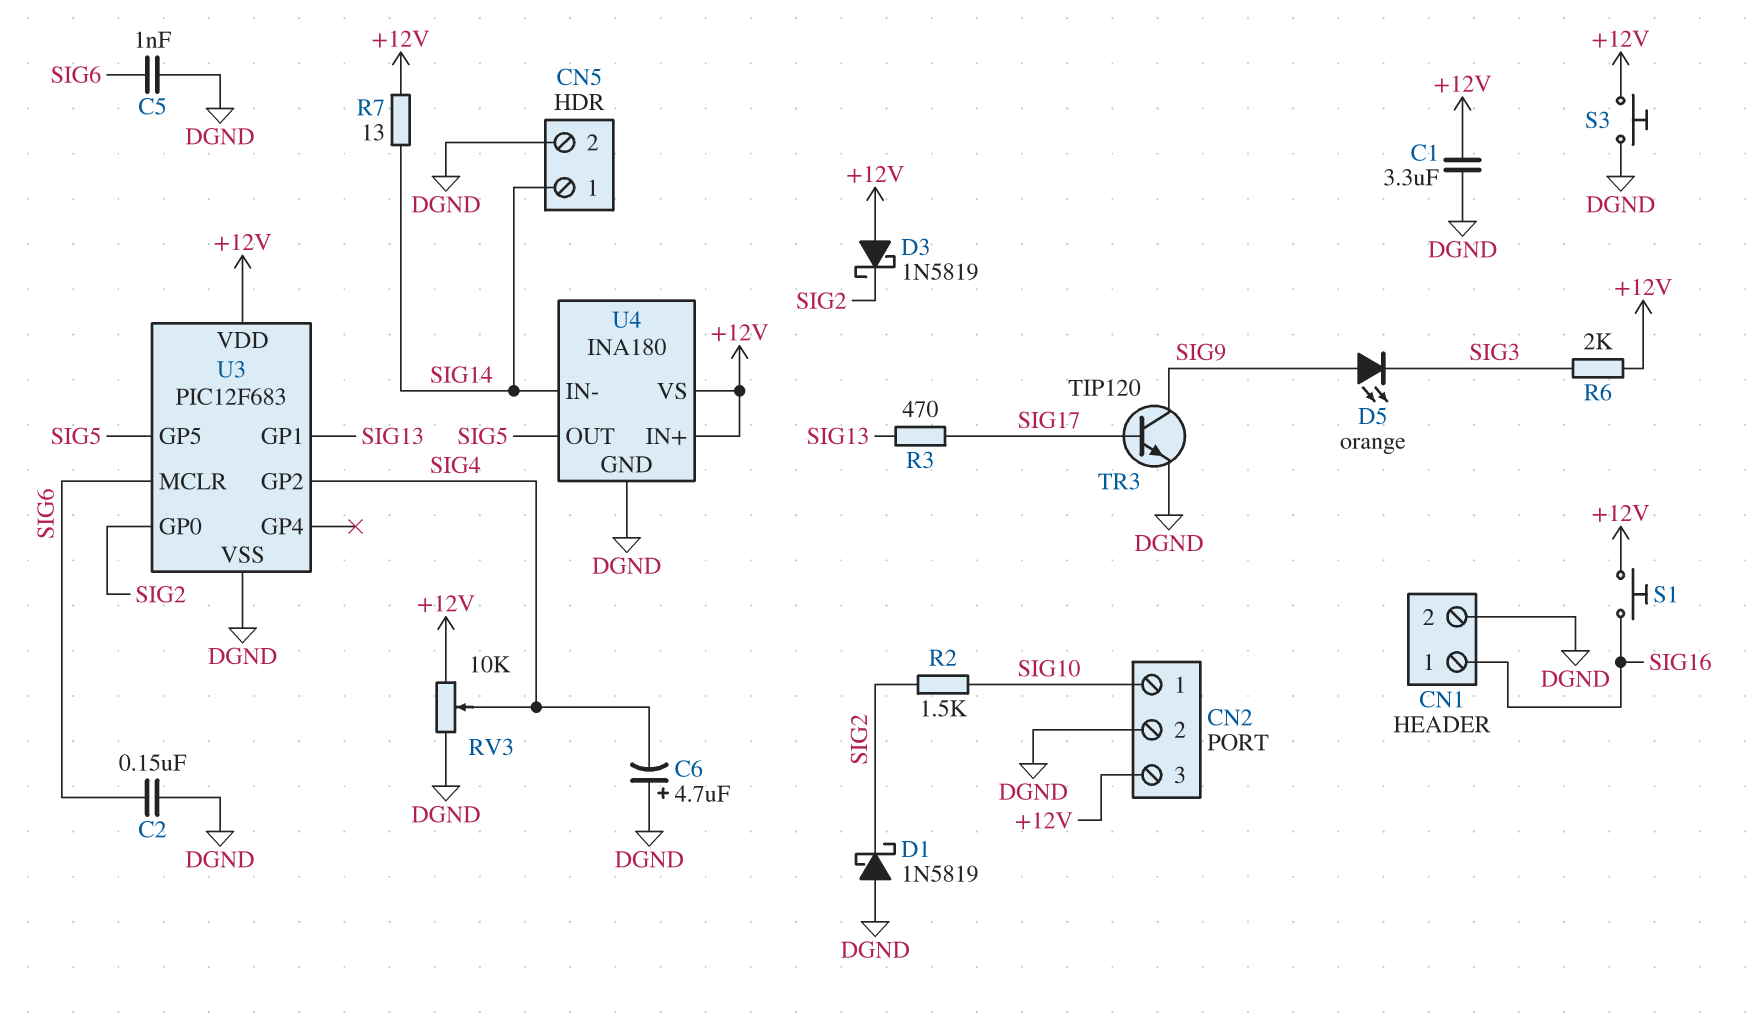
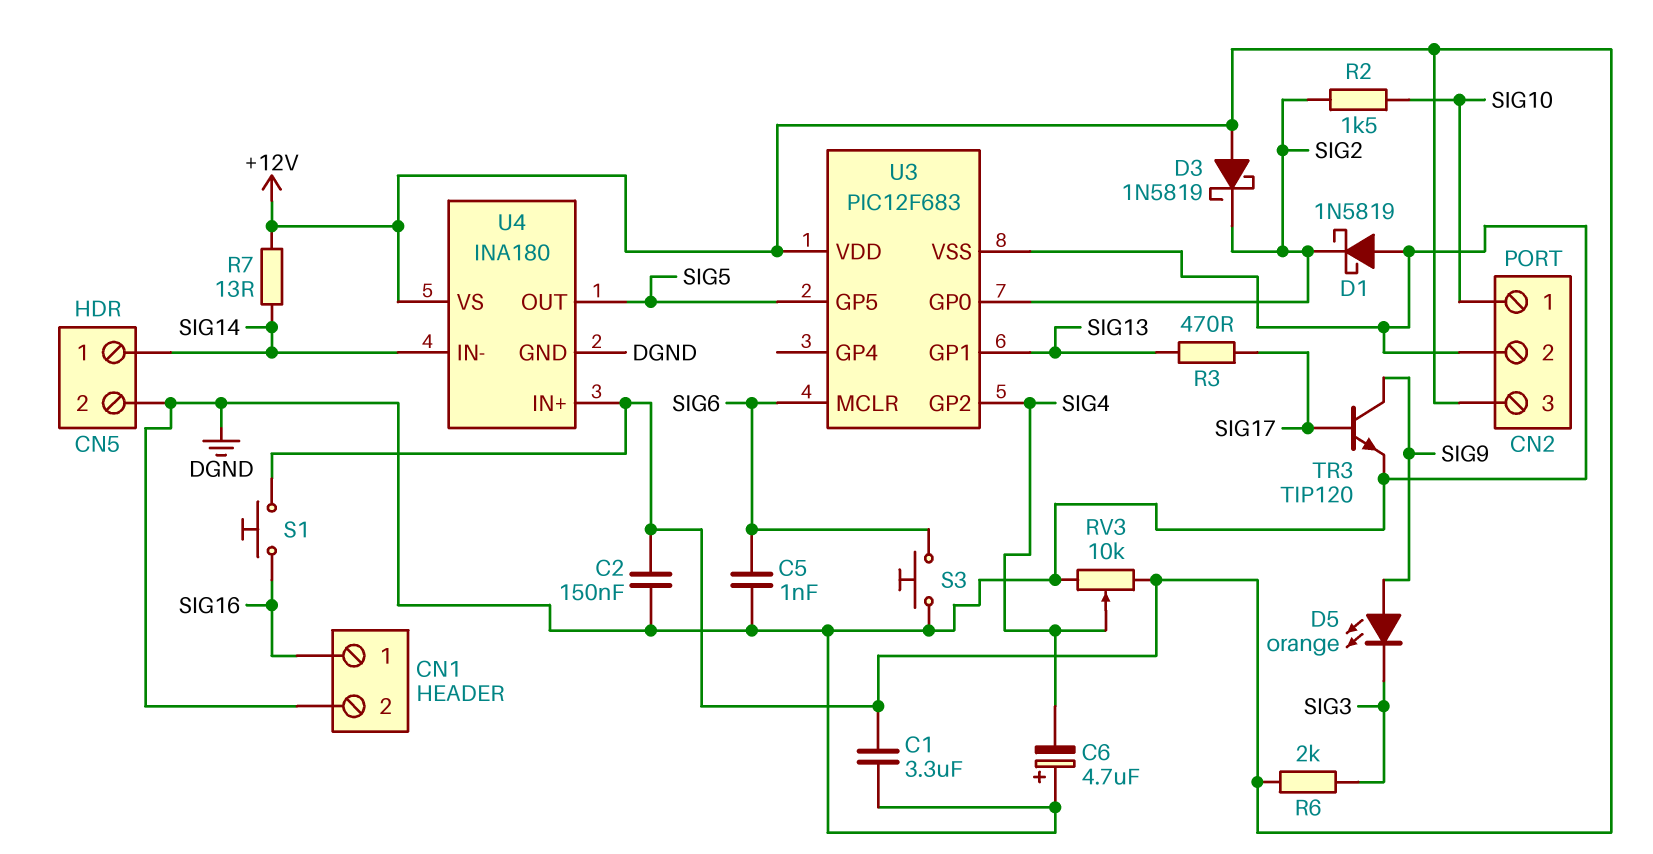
C2: 150nF (DGND, SIG6) -> 150nF (+12V, DGND)
S3: button (+12V, DGND) -> button (DGND, SIG6)

